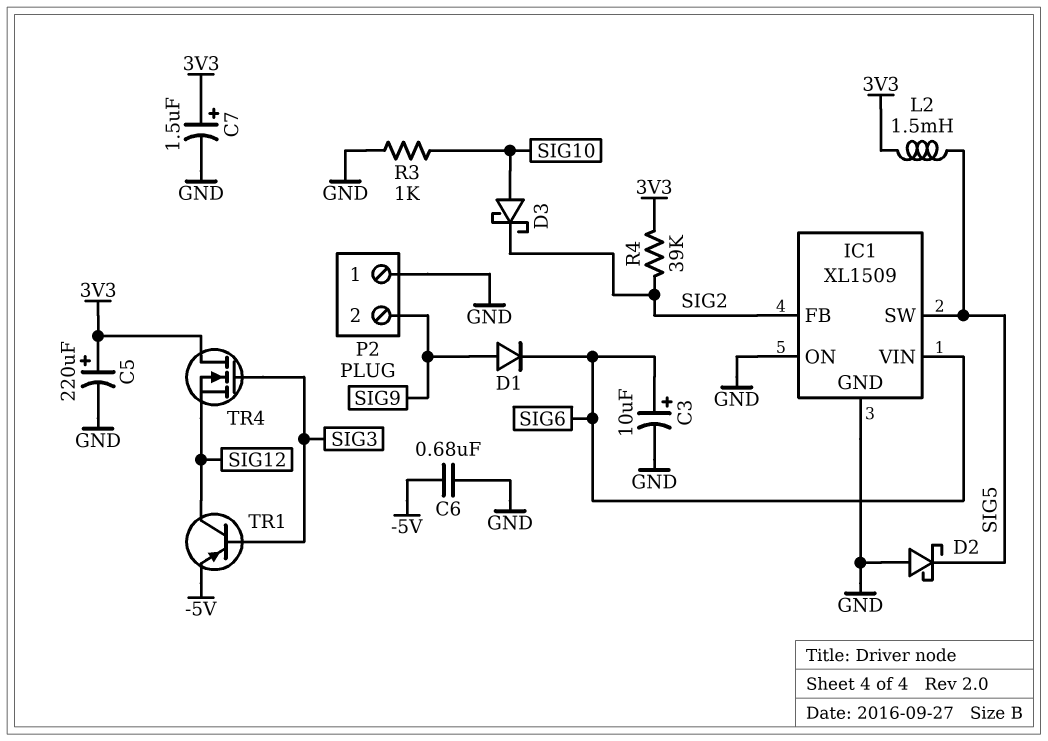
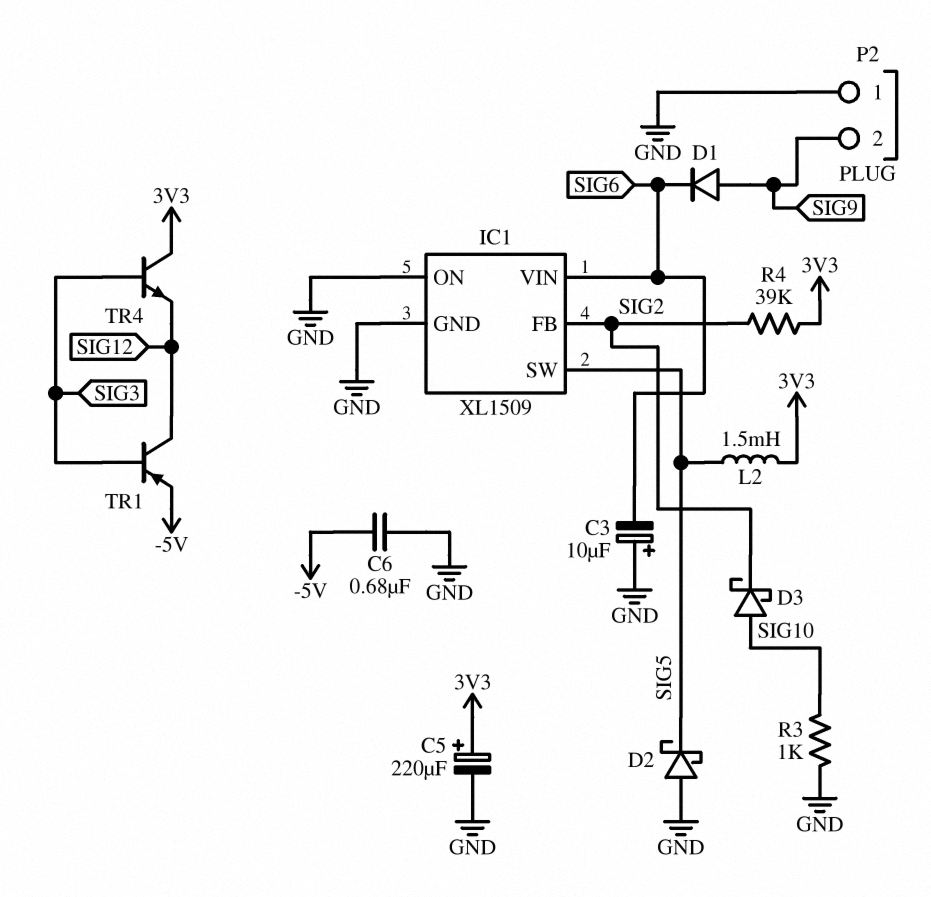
C3: 10uF (plus SIG6, minus GND) -> 10uF (plus GND, minus SIG6)
C7: 1.5uF (plus 3V3, minus GND) -> none
TR4: NMOS (G SIG3, D 3V3, S SIG12) -> NPN (B SIG3, C 3V3, E SIG12)

